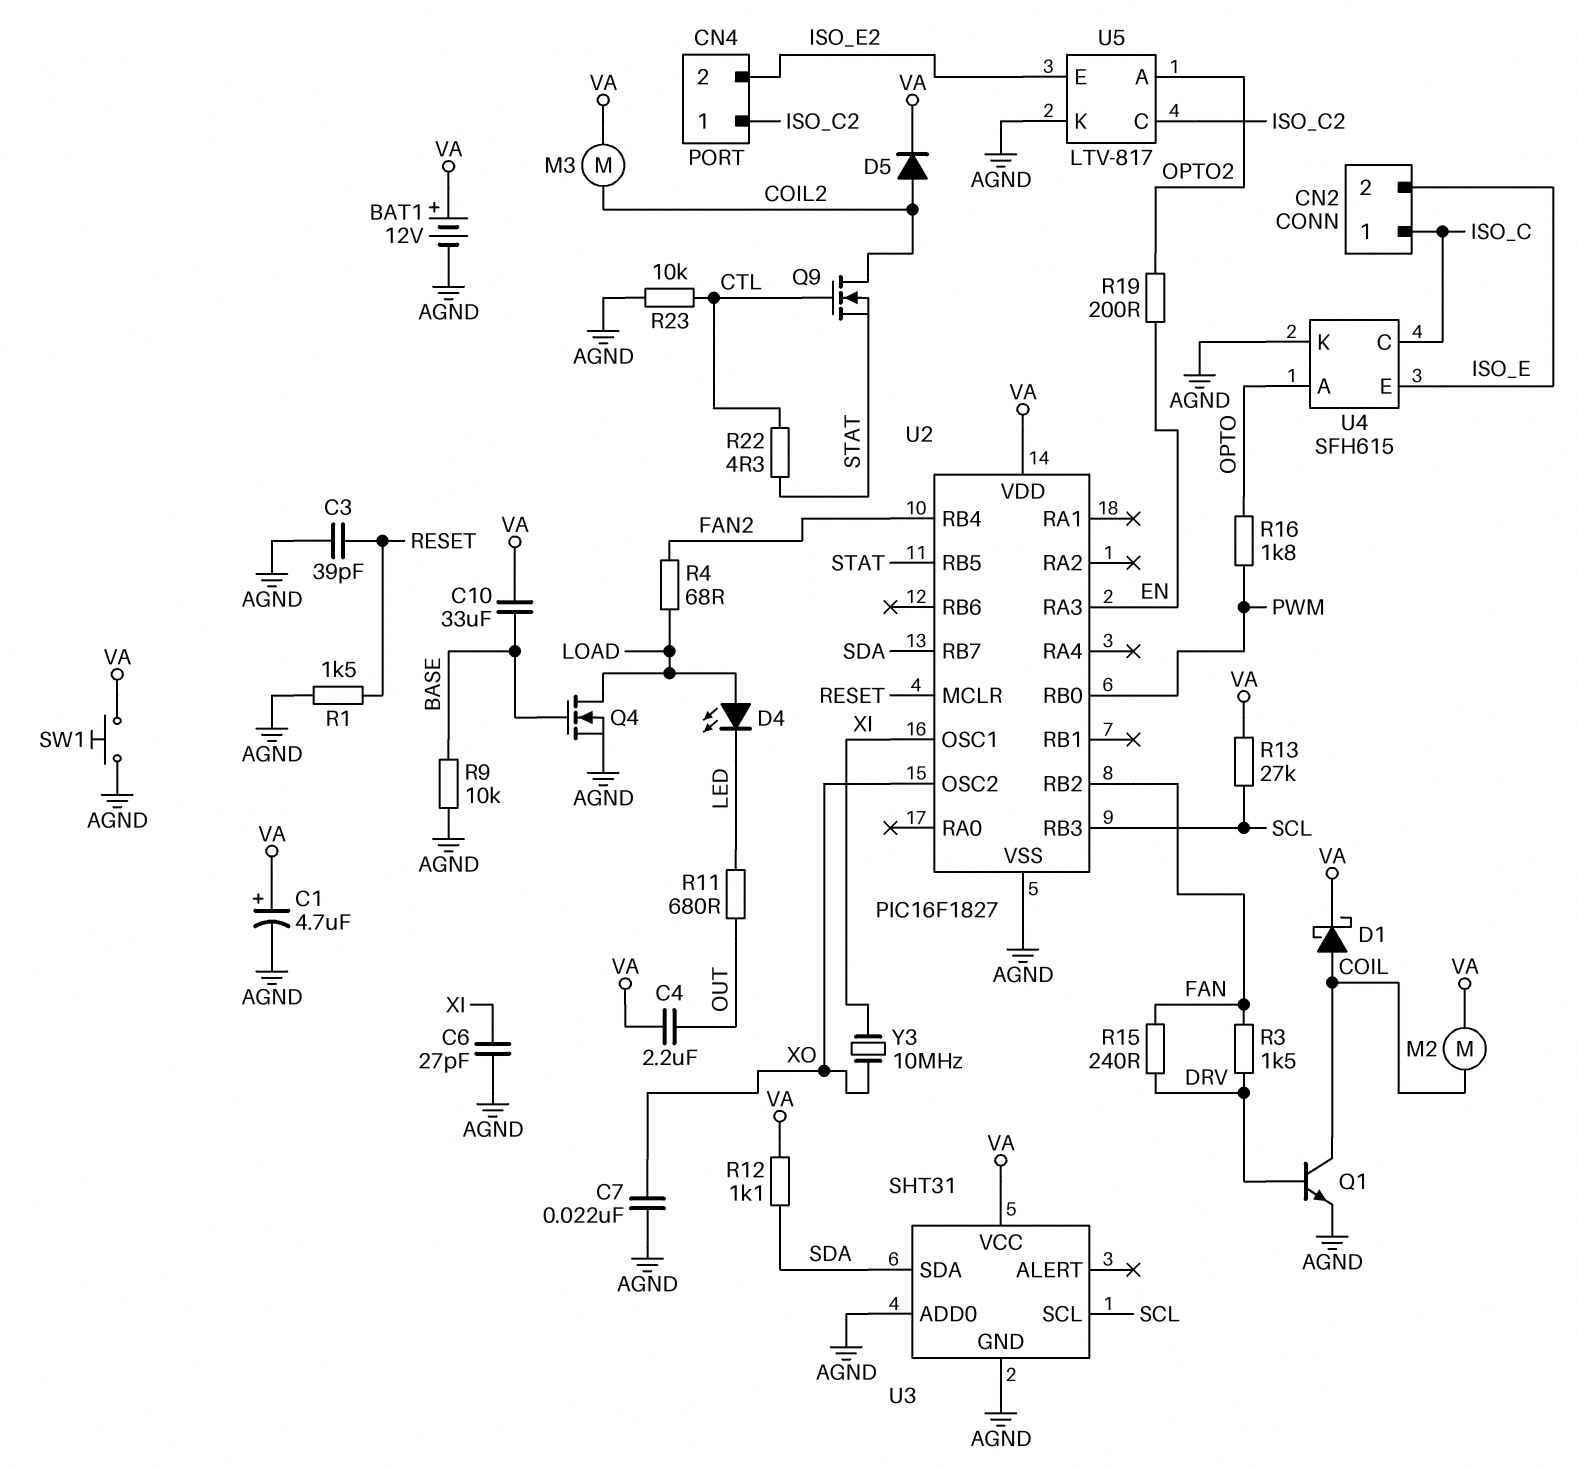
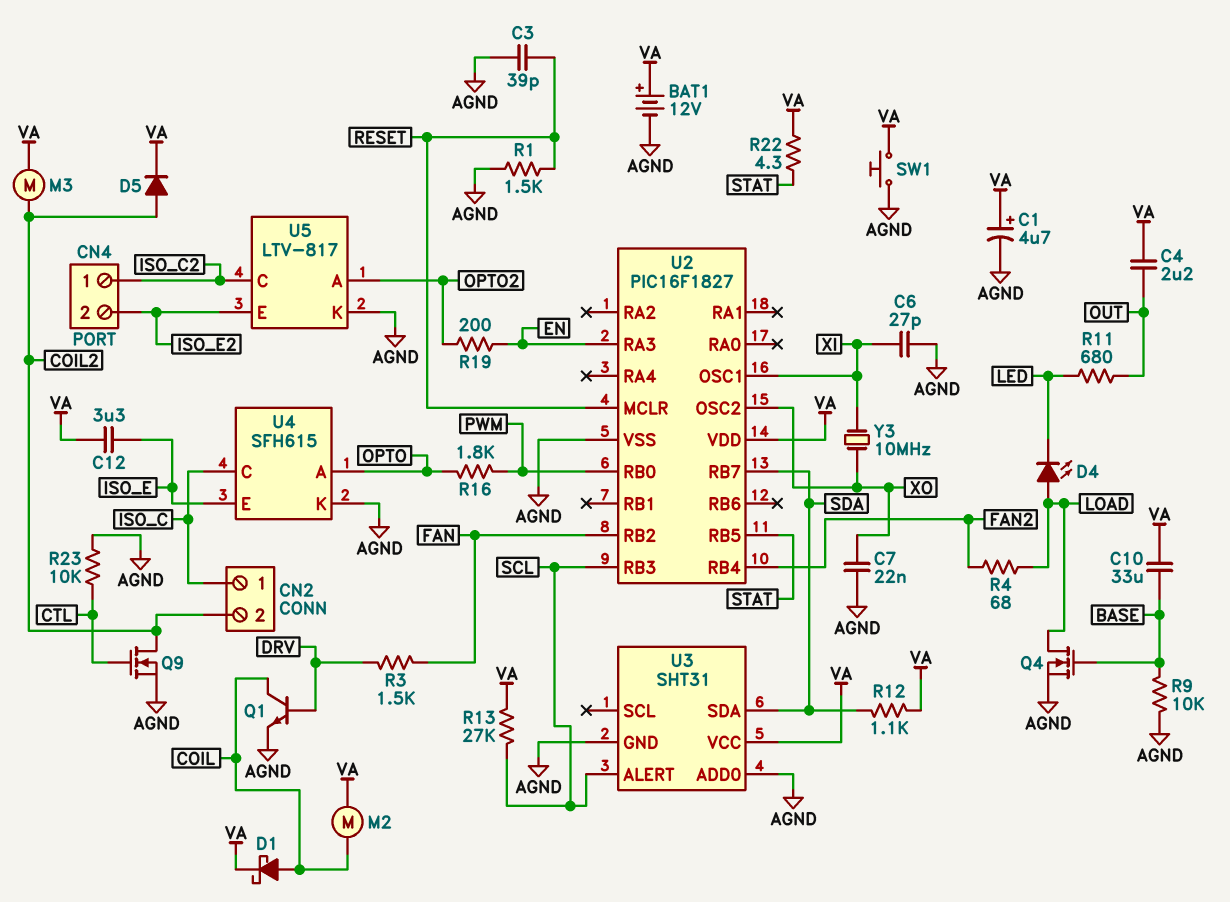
C12: none -> 3.3uF (ISO_E, VA)
CN2 pin 2: ISO_E -> COIL2
Q9: NMOS (G CTL, D COIL2, S STAT) -> NMOS (G CTL, D COIL2, S AGND)
R15: 240 (DRV, FAN) -> none
R22: 4.3 (CTL, STAT) -> 4.3 (STAT, VA)
U3 pin ALERT: none -> SCL
U3 pin SCL: SCL -> none

